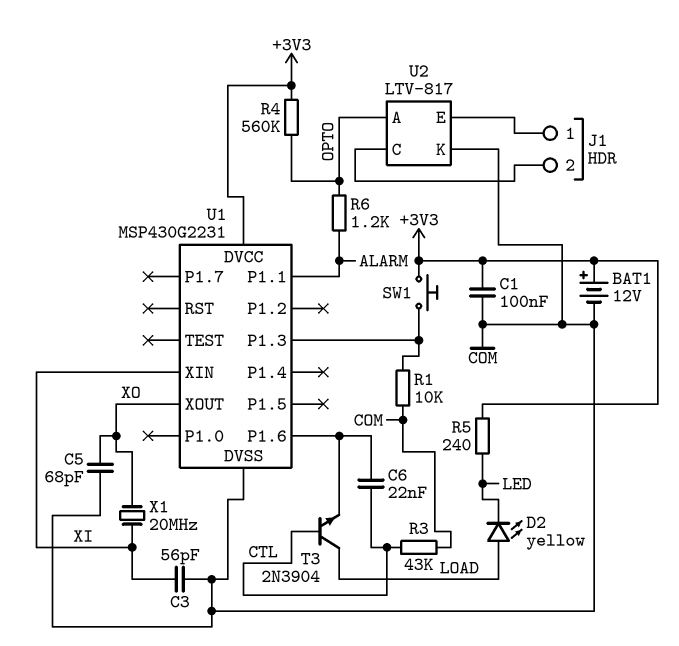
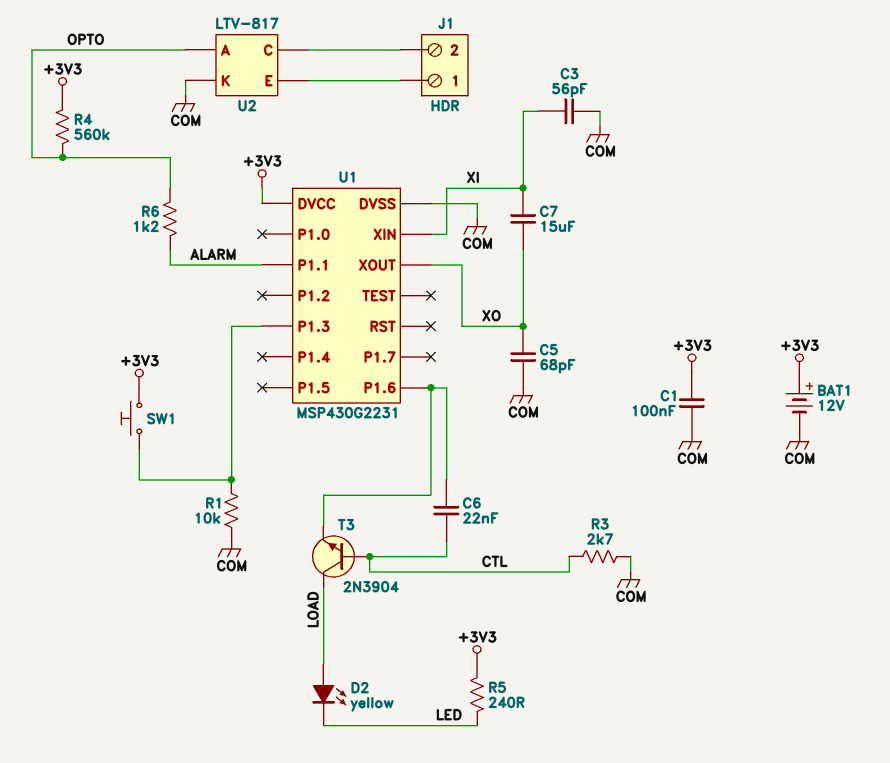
C7: none -> 15uF (XI, XO)
R3: 43k (COM, CTL) -> 2.7k (COM, CTL)
X1: 20MHz (XI, XO) -> none

